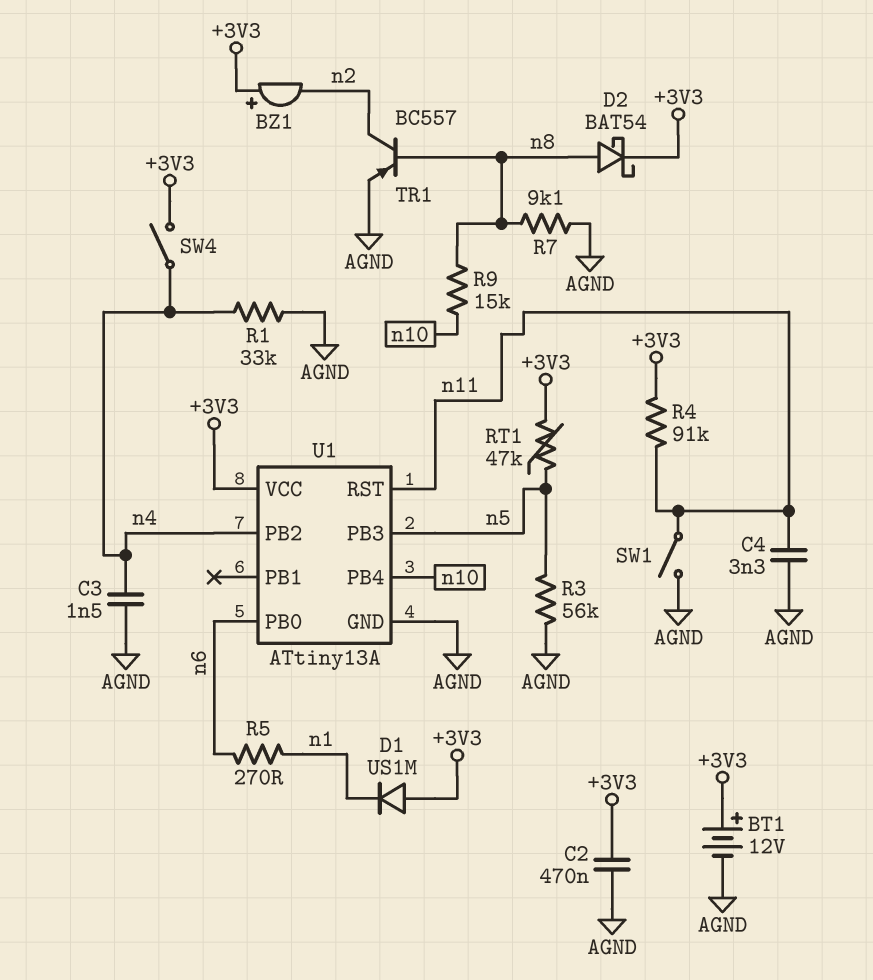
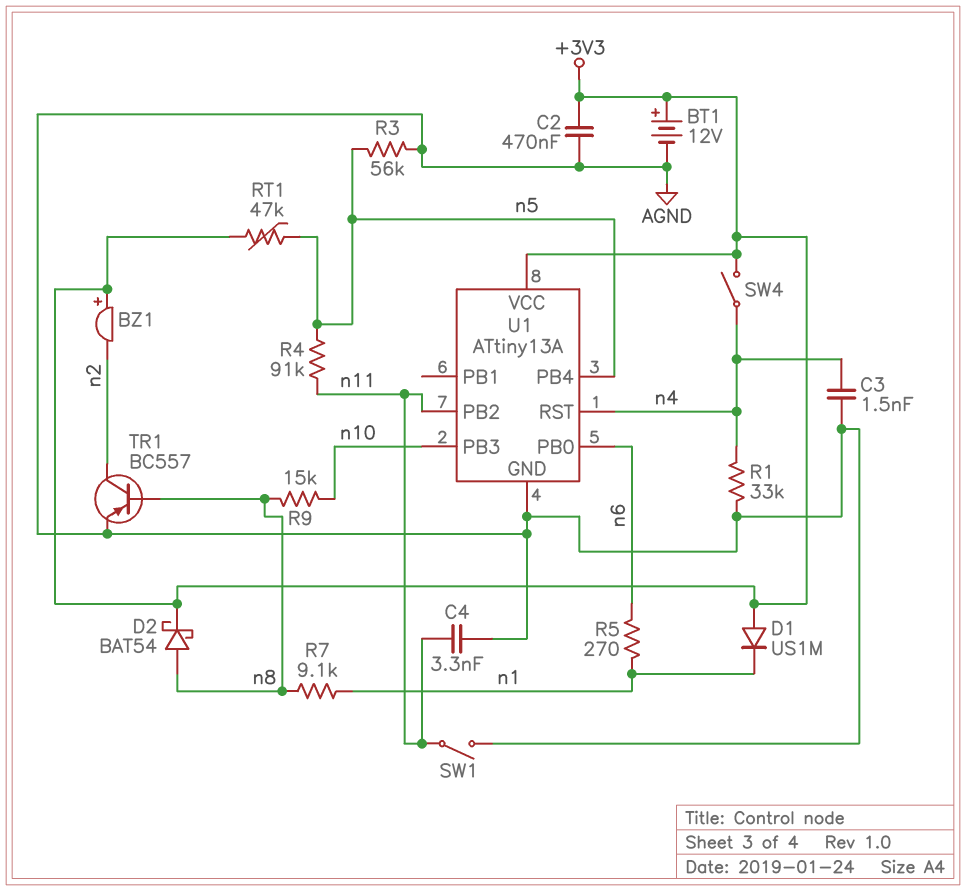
R4: 91k (+3V3, n11) -> 91k (n5, n11)
R7: 9.1k (AGND, n8) -> 9.1k (n1, n8)
U1 pin PB2: n4 -> n11
U1 pin PB3: n5 -> n10
U1 pin PB4: n10 -> n5
U1 pin RST: n11 -> n4

